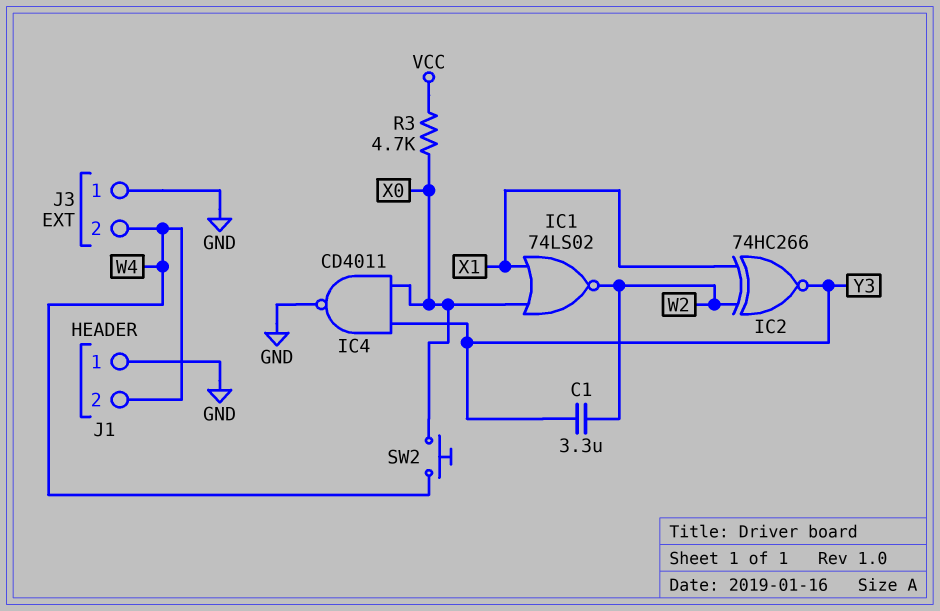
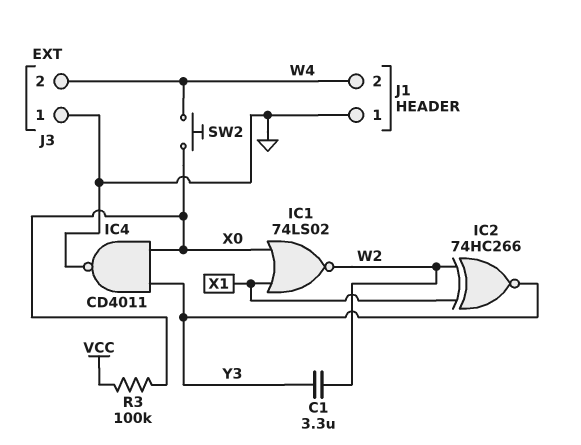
R3: 4.7k (VCC, X0) -> 100k (VCC, X0)

